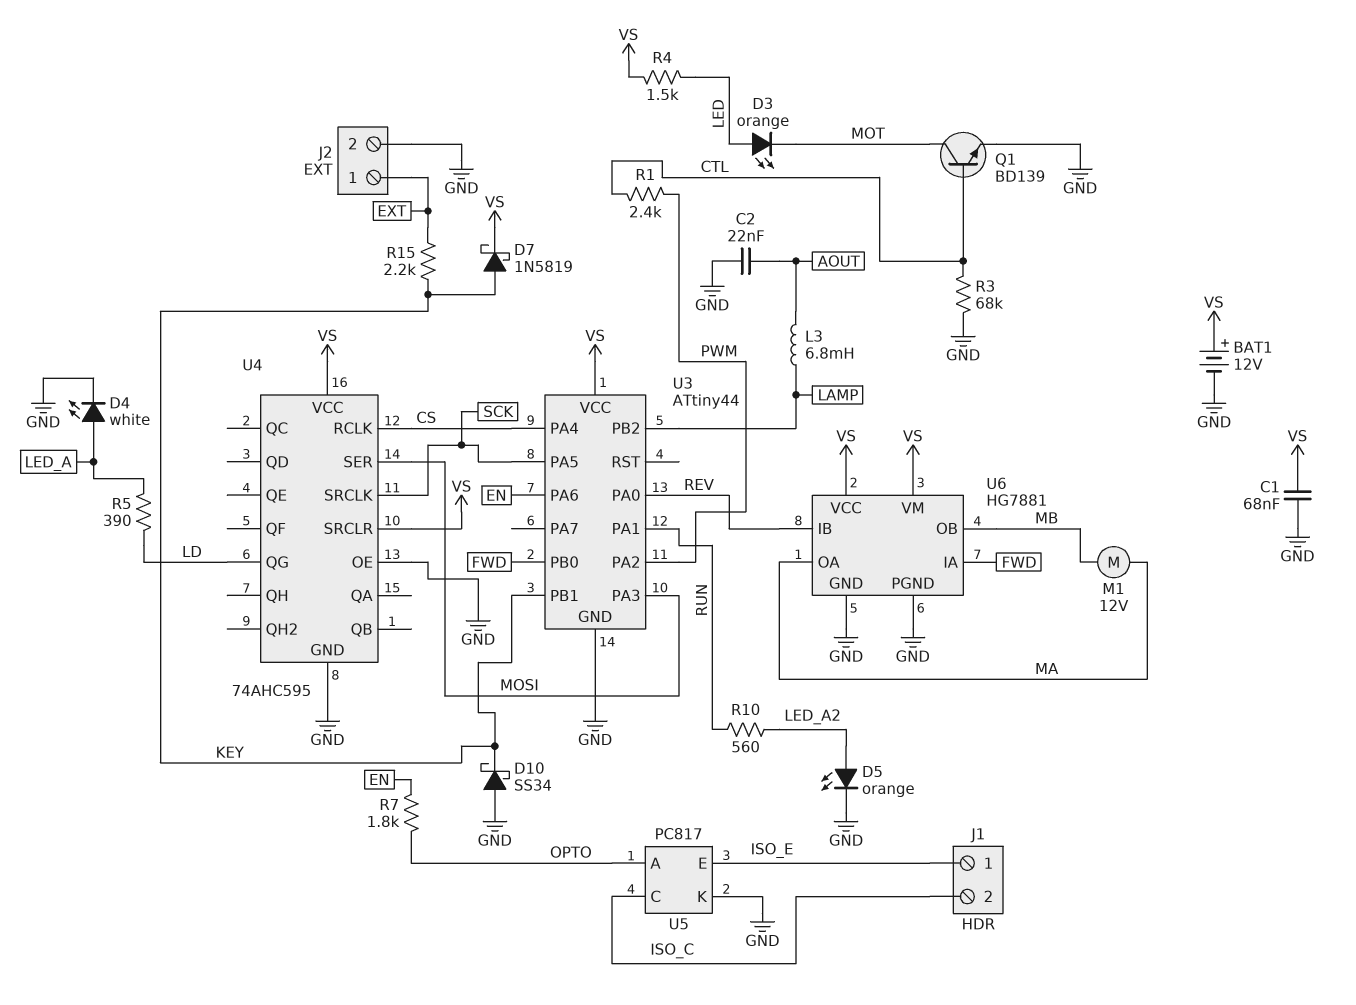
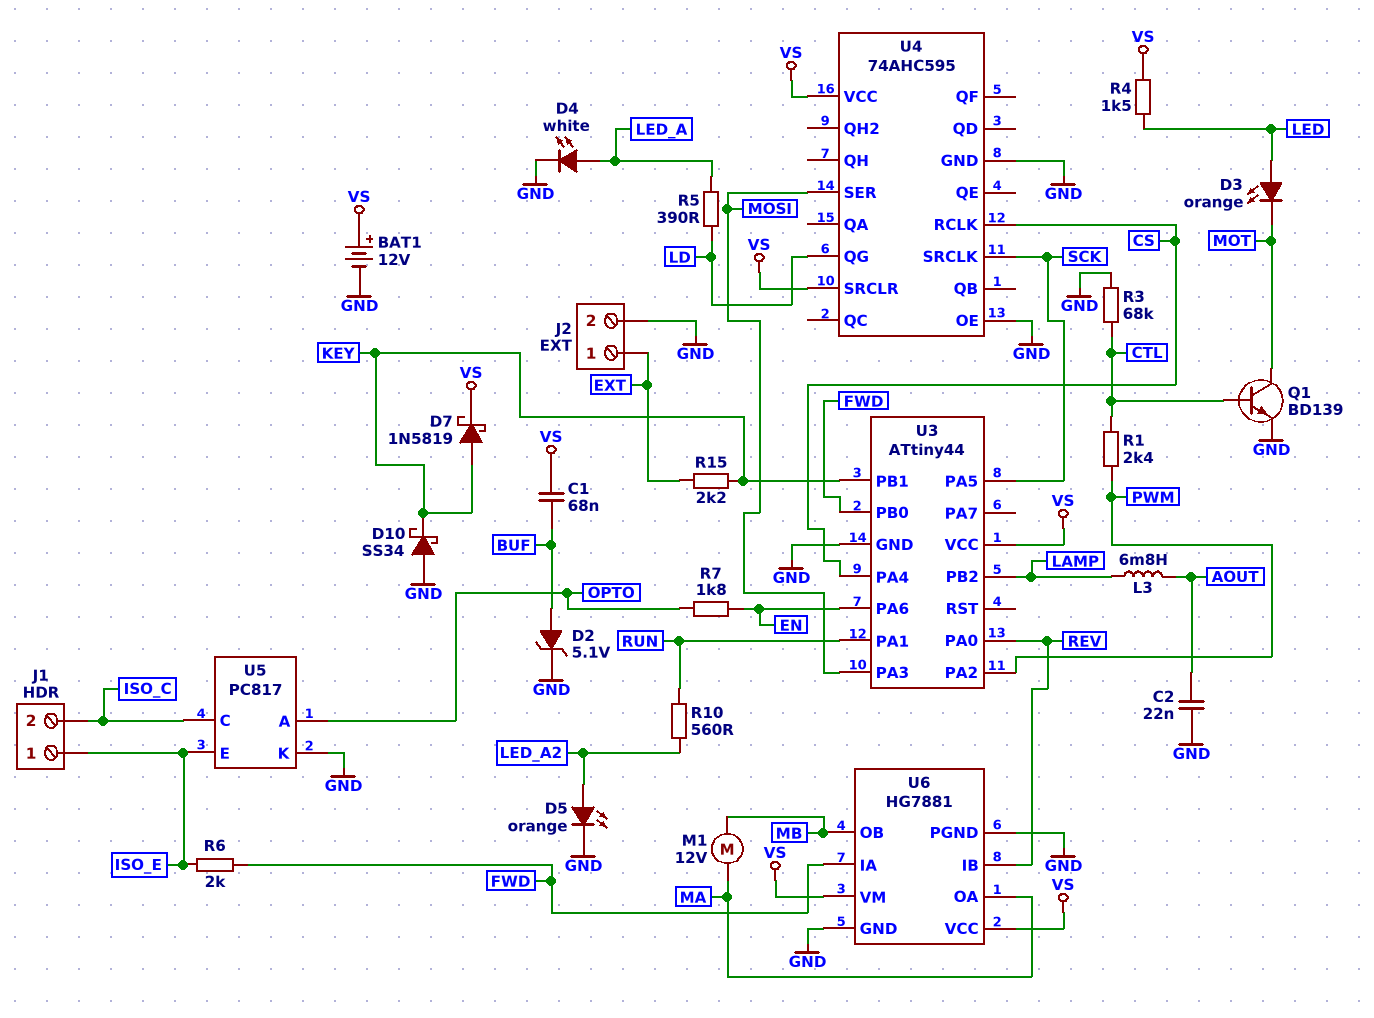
C1: 68nF (GND, VS) -> 68nF (BUF, VS)
D2: none -> zener 5.1V (A BUF, K GND)
R6: none -> 2k (FWD, ISO_E)

